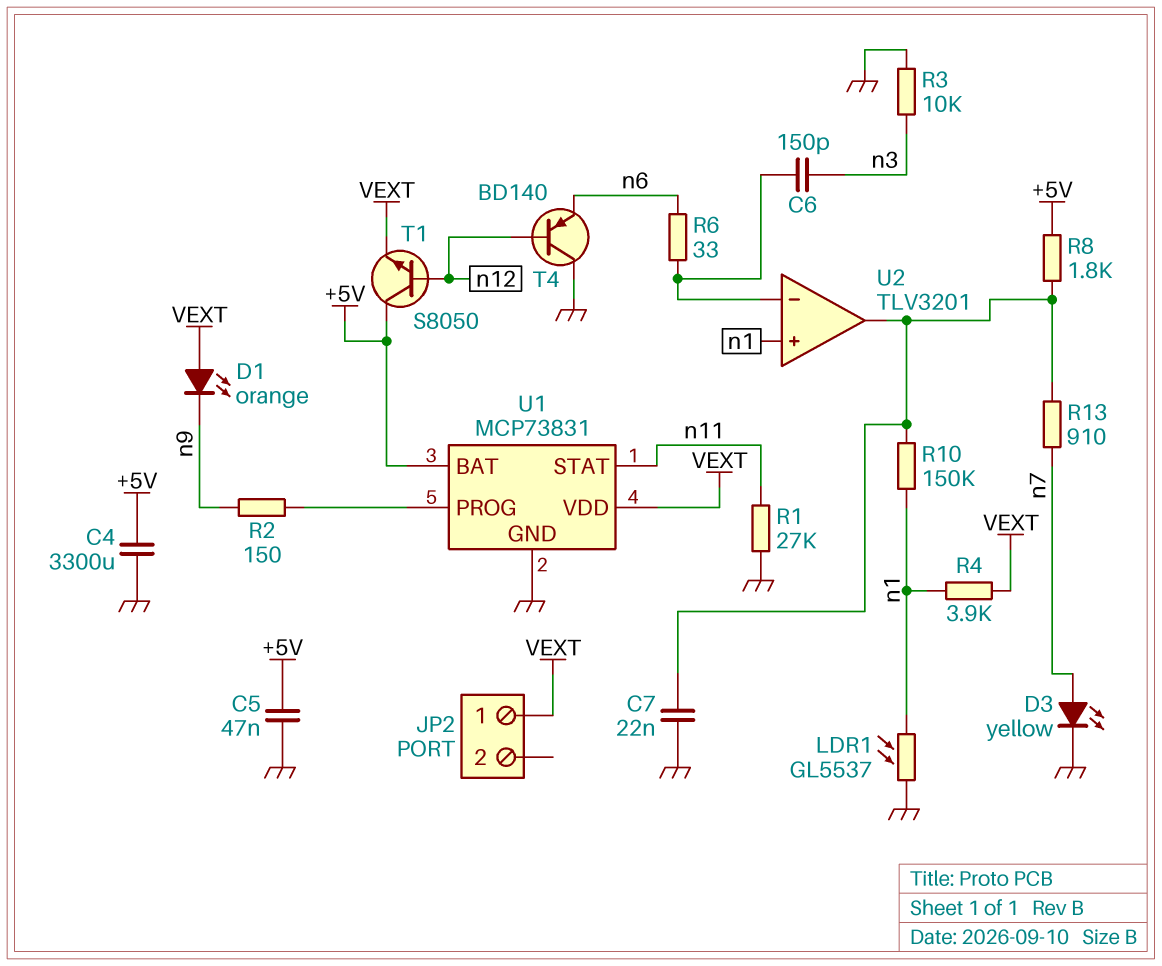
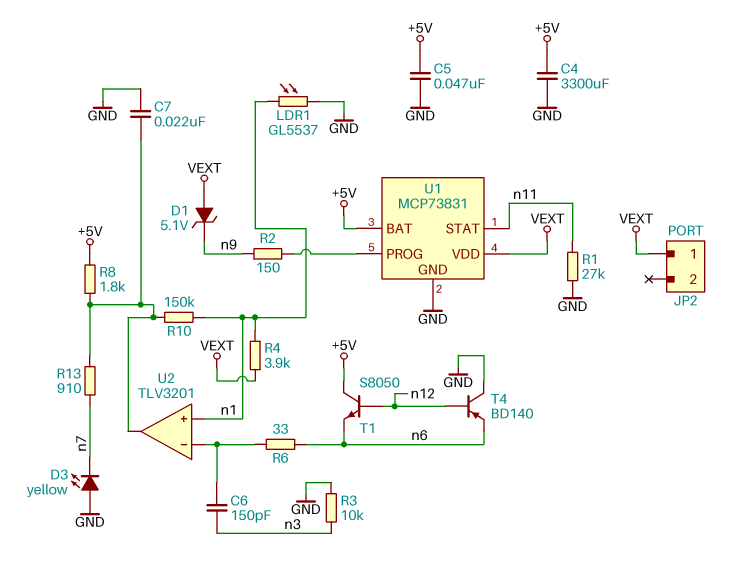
D1: LED orange (A VEXT, K n9) -> zener 5.1V (A VEXT, K n9)
D3: LED yellow (A n7, K GND) -> LED yellow (A GND, K n7)
T1: NPN S8050 (B n12, C +5V, E VEXT) -> NPN S8050 (B n12, C +5V, E n6)

